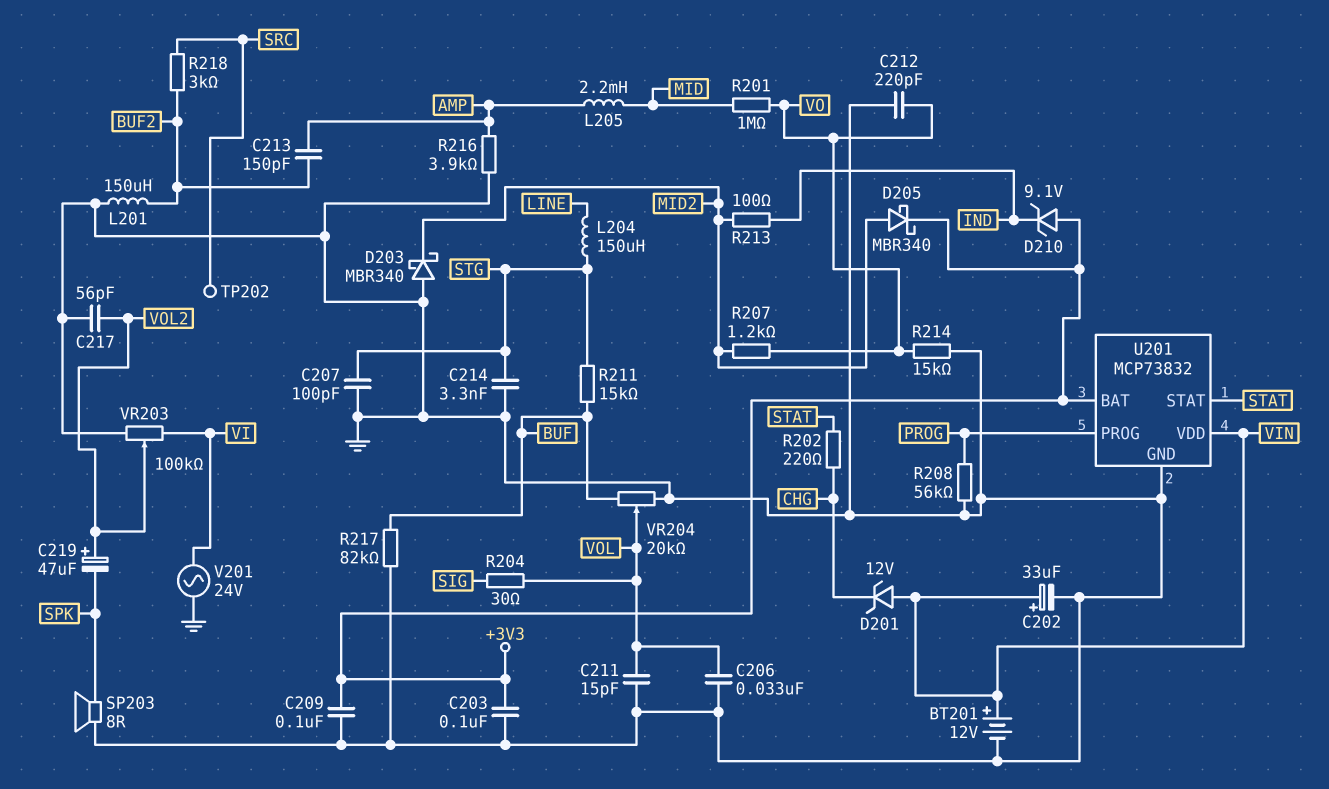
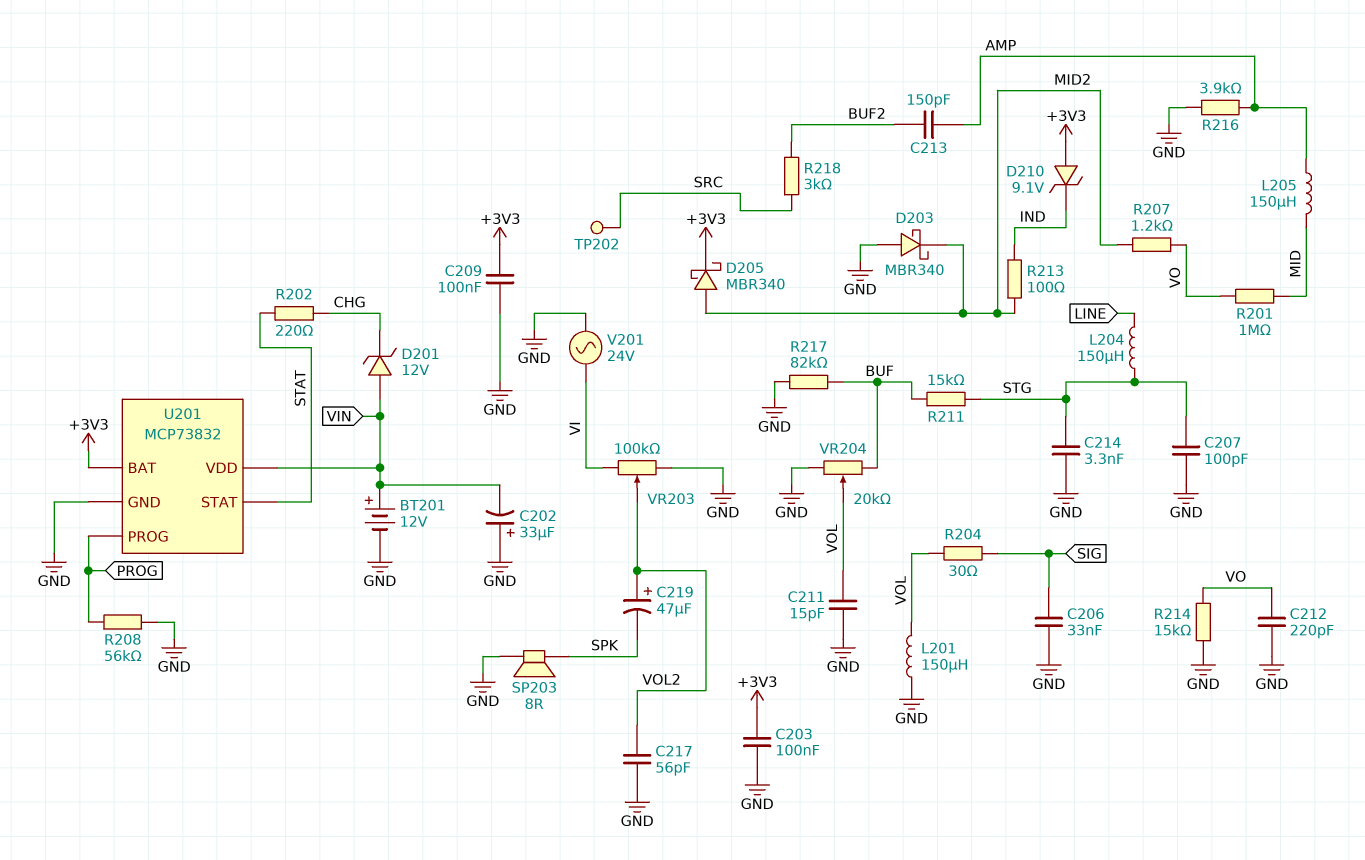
C202: 33uF (plus VIN, minus GND) -> 33uF (plus GND, minus VIN)
C206: 33nF (GND, VOL) -> 33nF (GND, SIG)
L201: 150uH (BUF2, GND) -> 150uH (GND, VOL)
L205: 2.2mH (AMP, MID) -> 150uH (AMP, MID)

